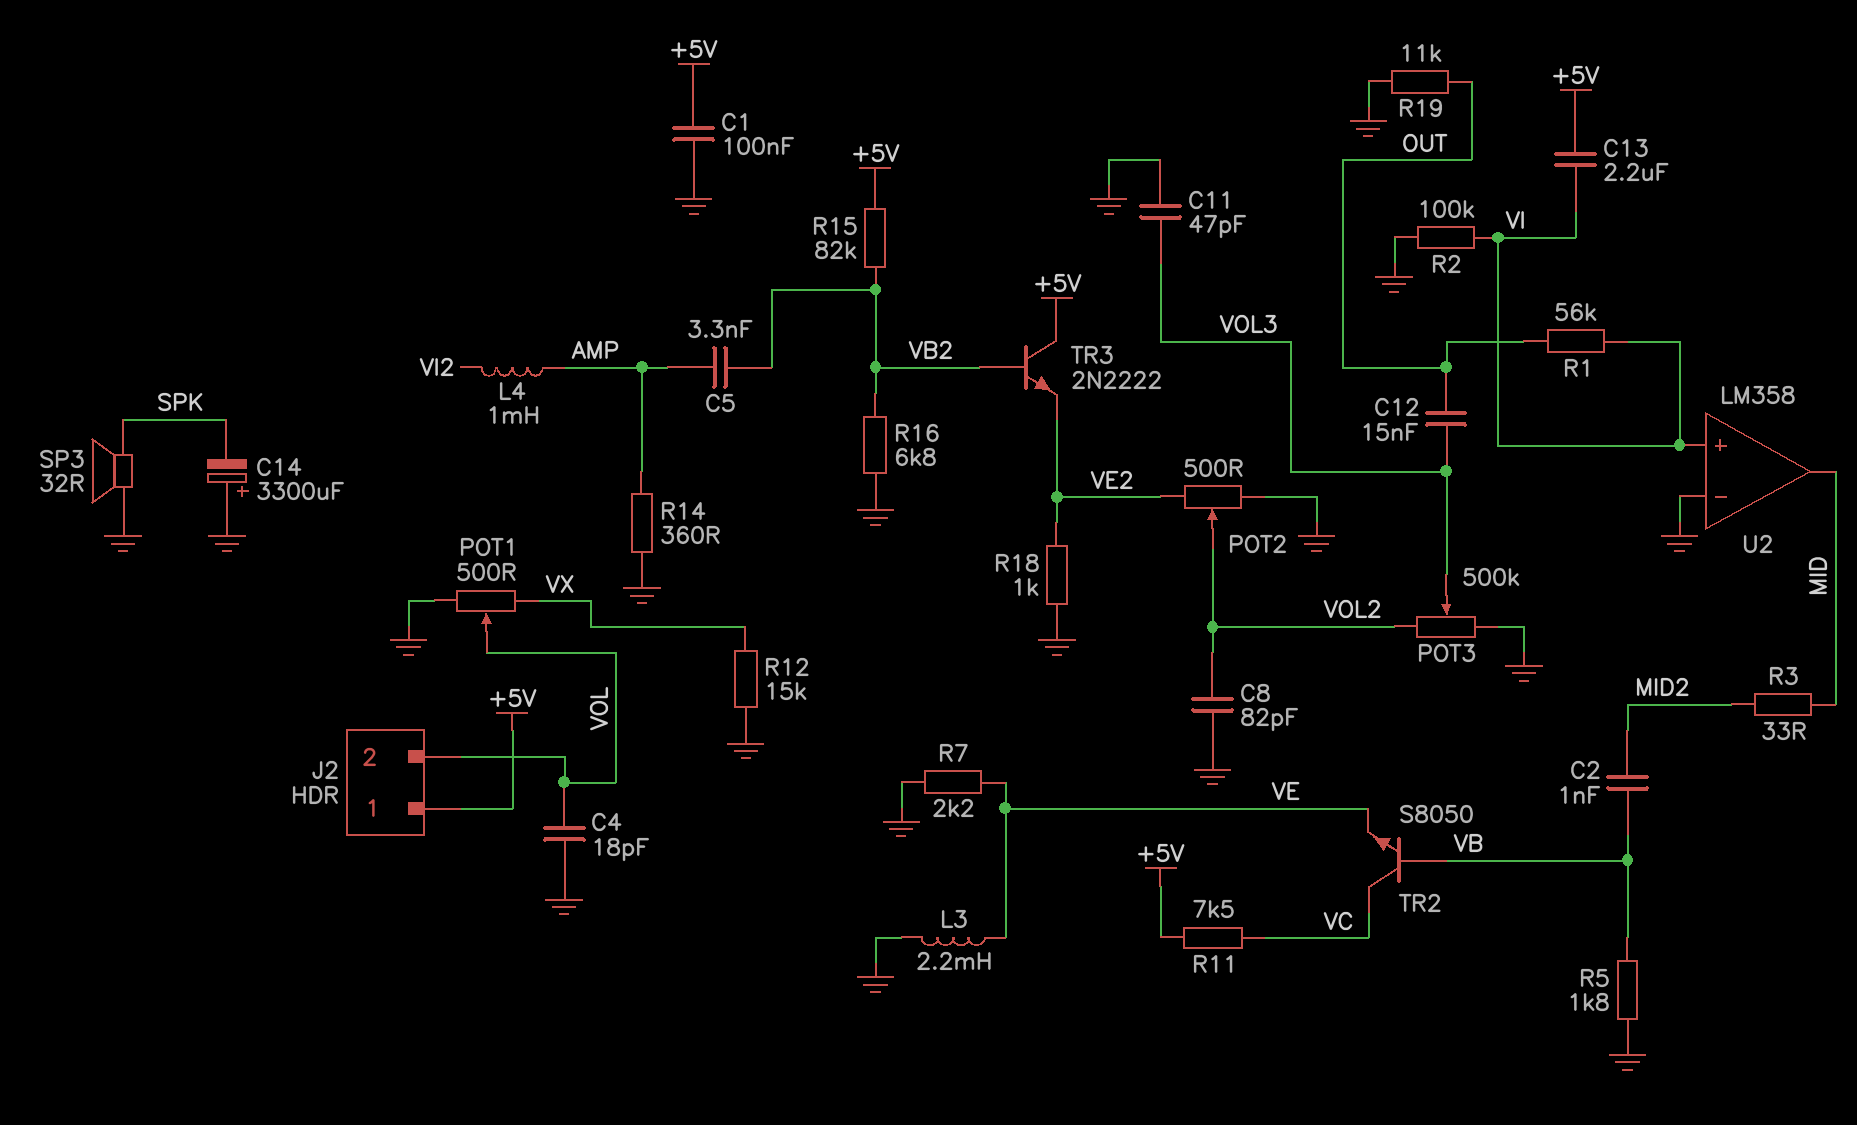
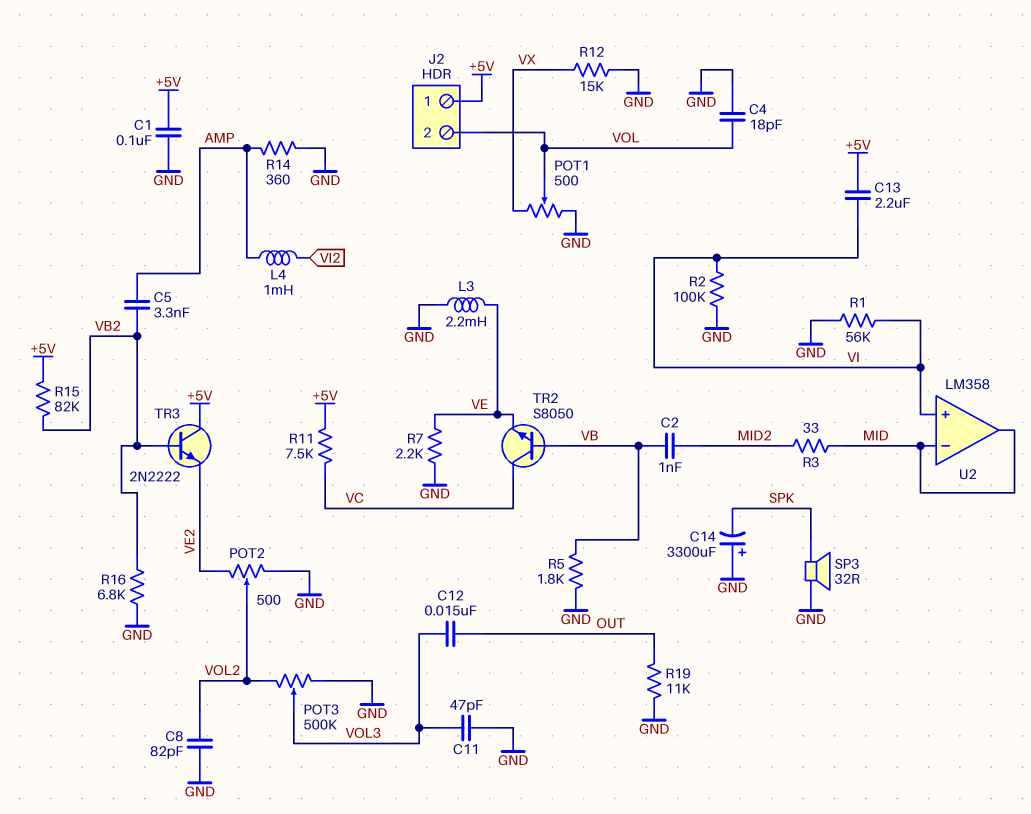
R1: 56k (OUT, VI) -> 56k (GND, VI)
R18: 1k (GND, VE2) -> none
U2 pin in-: GND -> MID

